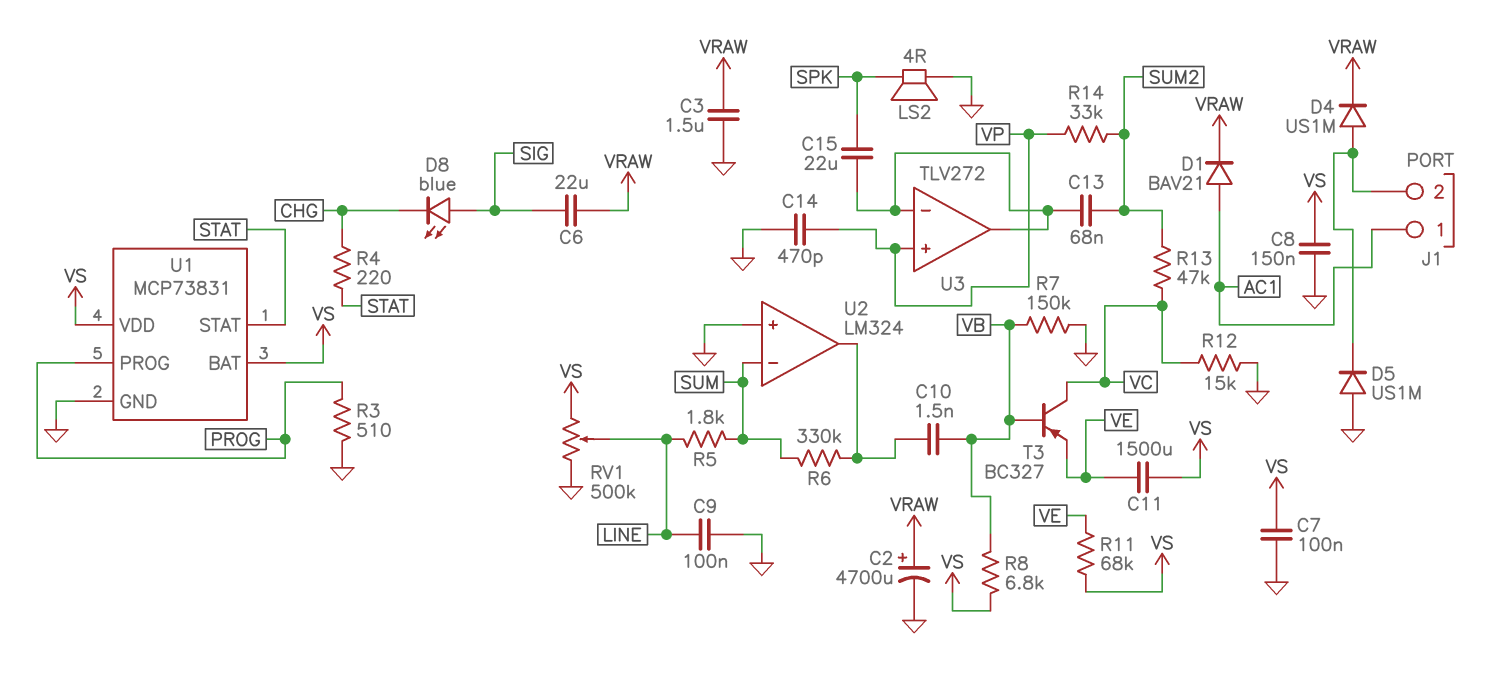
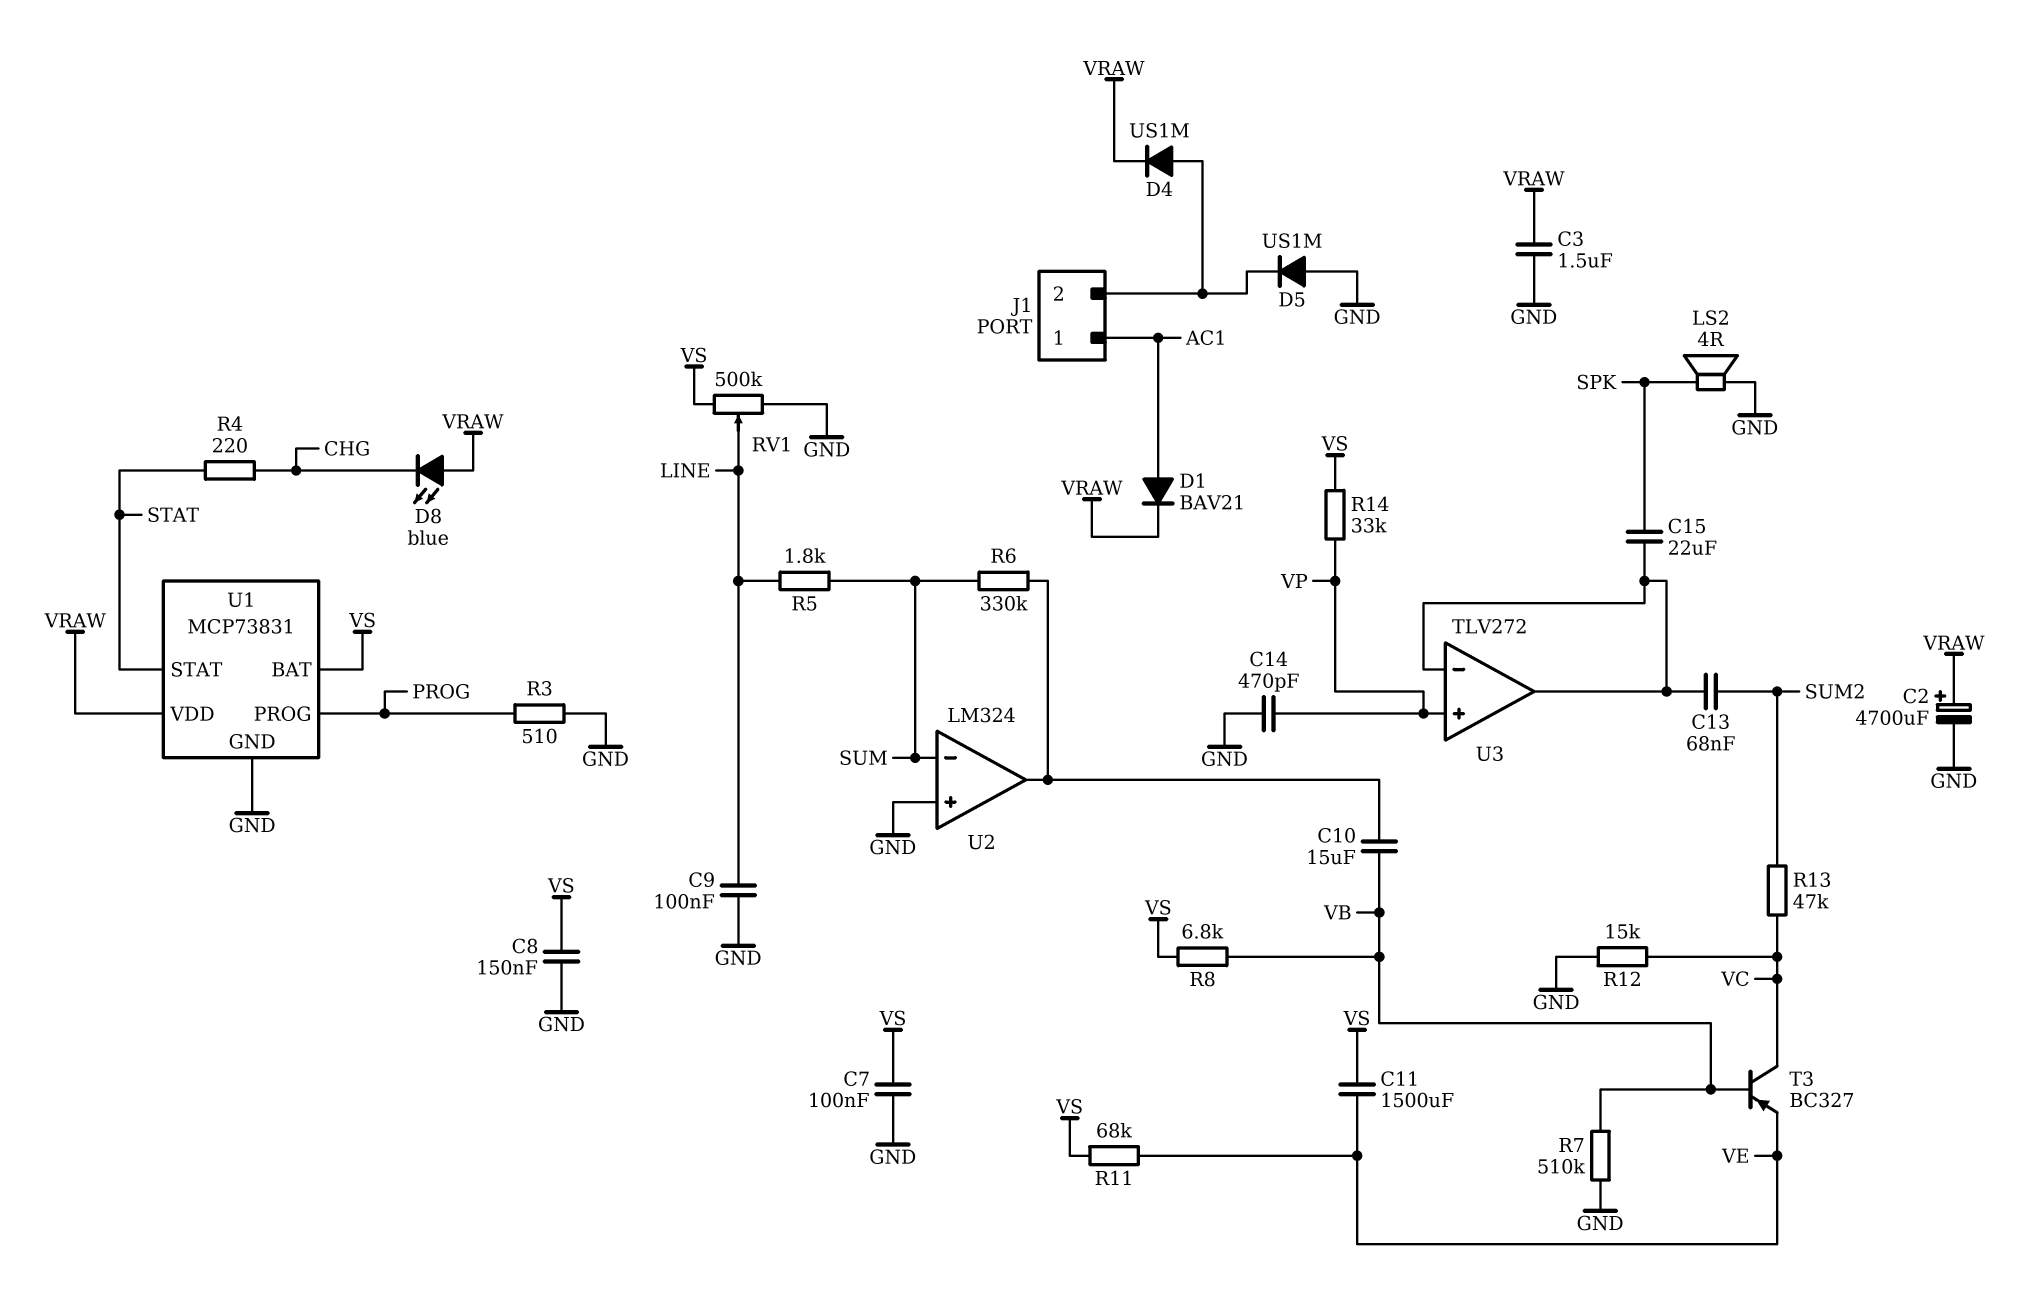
C6: 22uF (SIG, VRAW) -> none
C10: 1.5nF (U2/out, VB) -> 15uF (U2/out, VB)
D8: LED blue (A SIG, K CHG) -> LED blue (A VRAW, K CHG)
R7: 150k (GND, VB) -> 510k (GND, VB)
R14: 33k (SUM2, VP) -> 33k (VP, VS)
U1 pin VDD: VS -> VRAW

